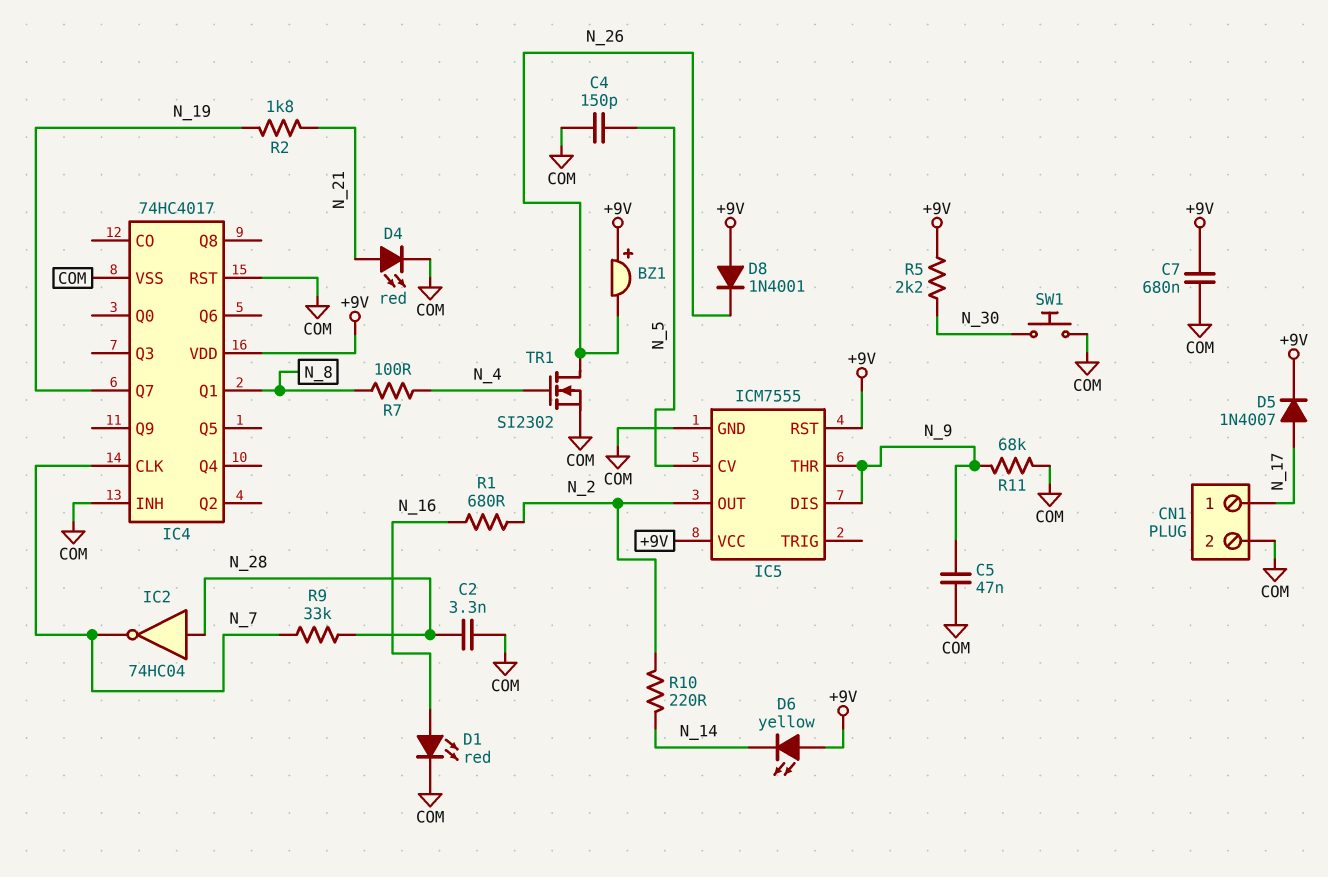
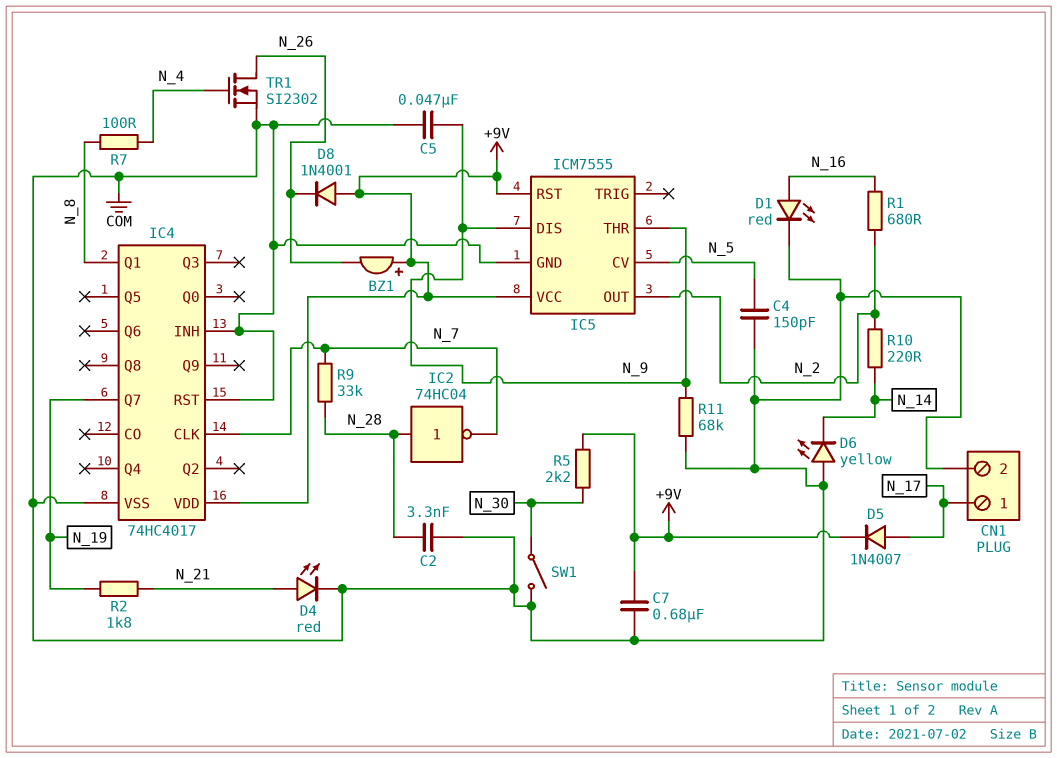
D6: LED yellow (A +9V, K N_14) -> LED yellow (A COM, K N_14)
SW1: button (COM, N_30) -> switch (COM, N_30)

